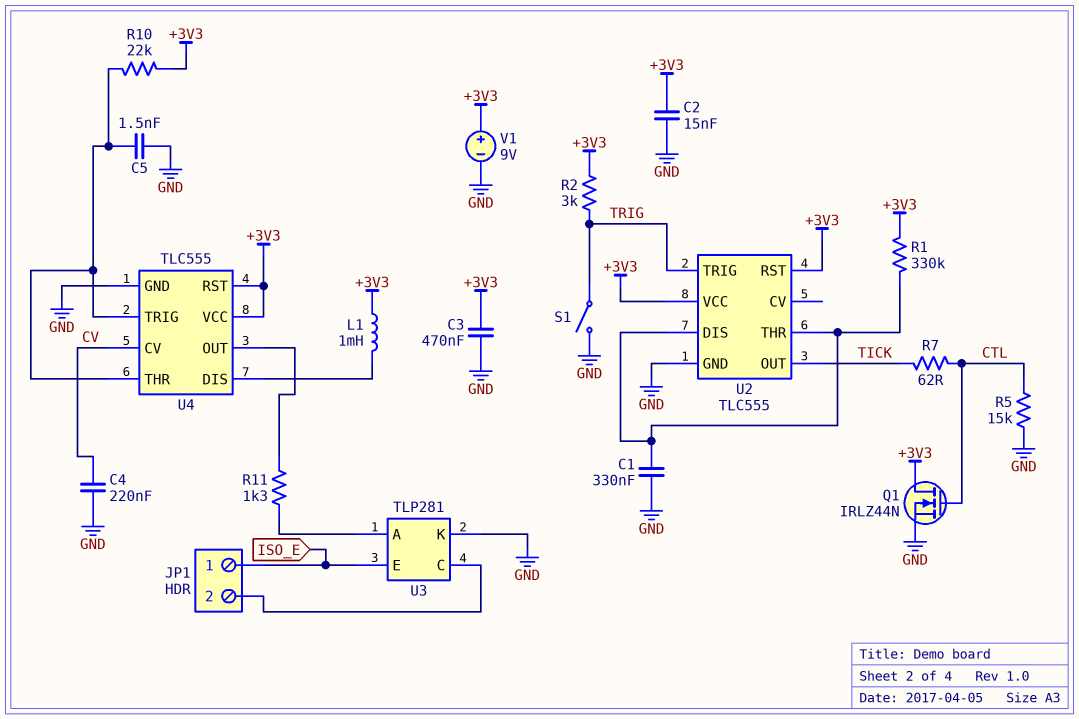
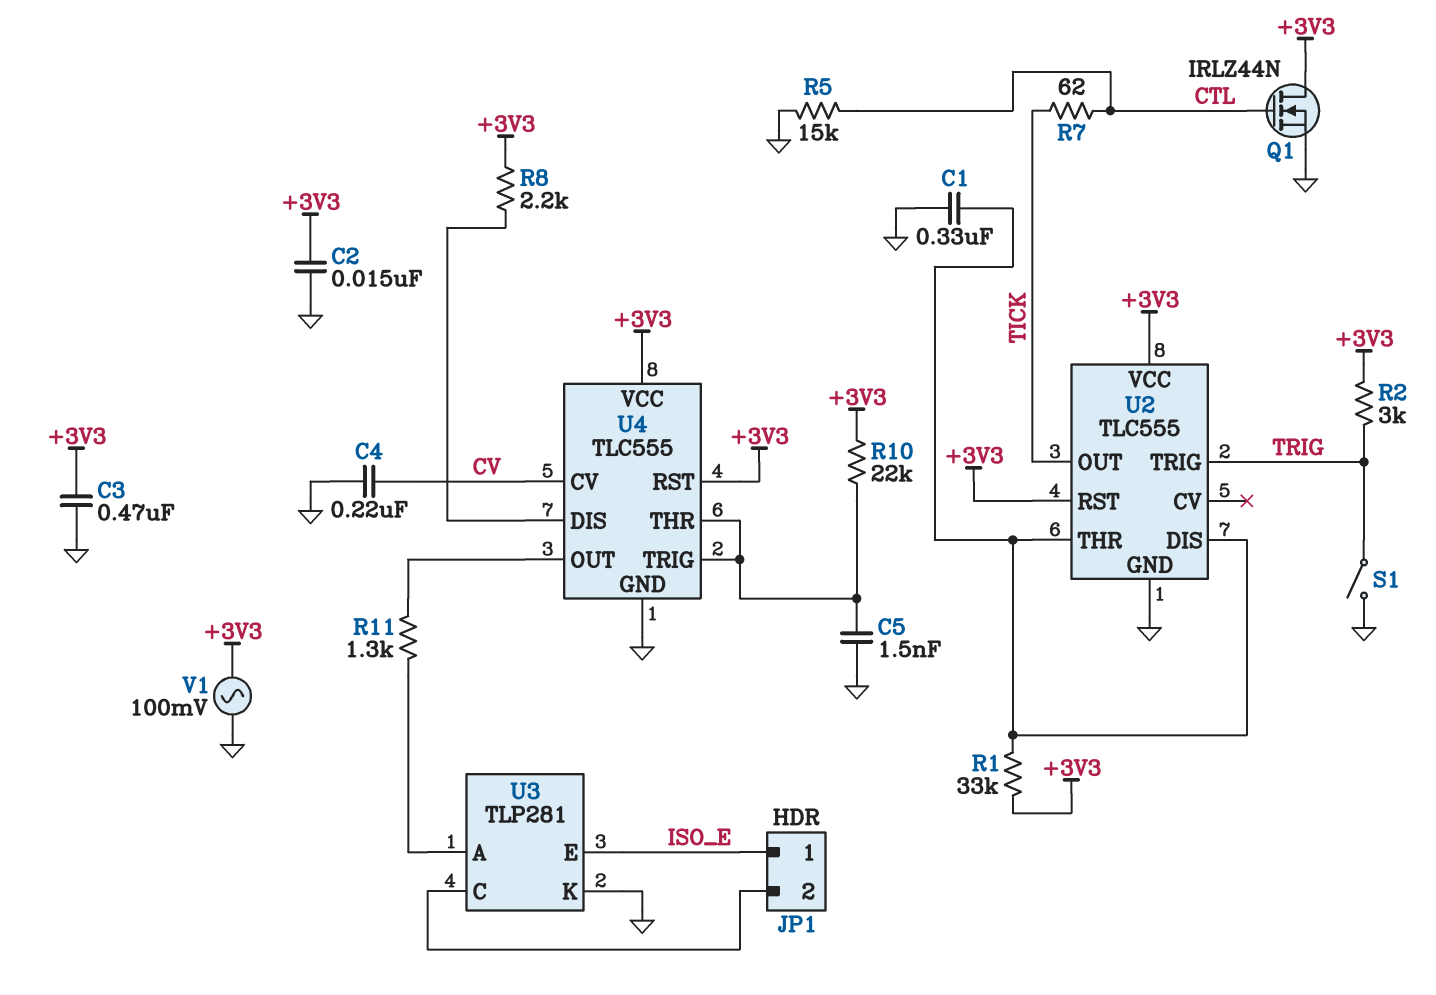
L1: 1mH (+3V3, U4/DIS) -> none
R1: 330k (+3V3, U2/DIS) -> 33k (+3V3, U2/DIS)
R8: none -> 2.2k (+3V3, U4/DIS)
V1: 9V (plus +3V3, minus GND) -> AC 100mV (+3V3, GND)

